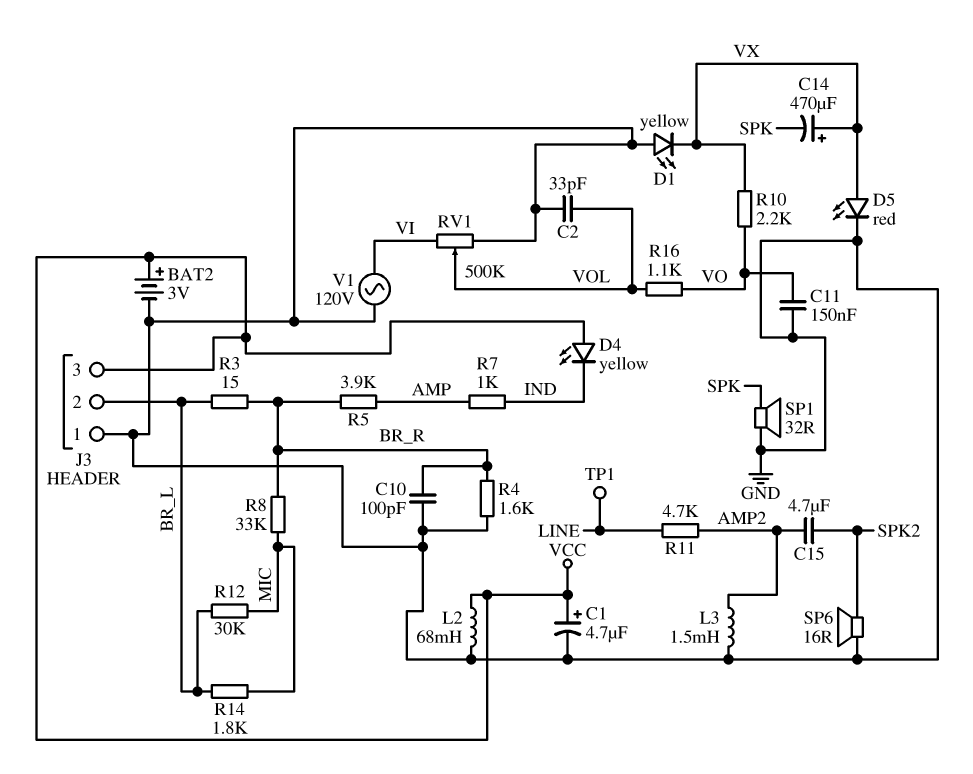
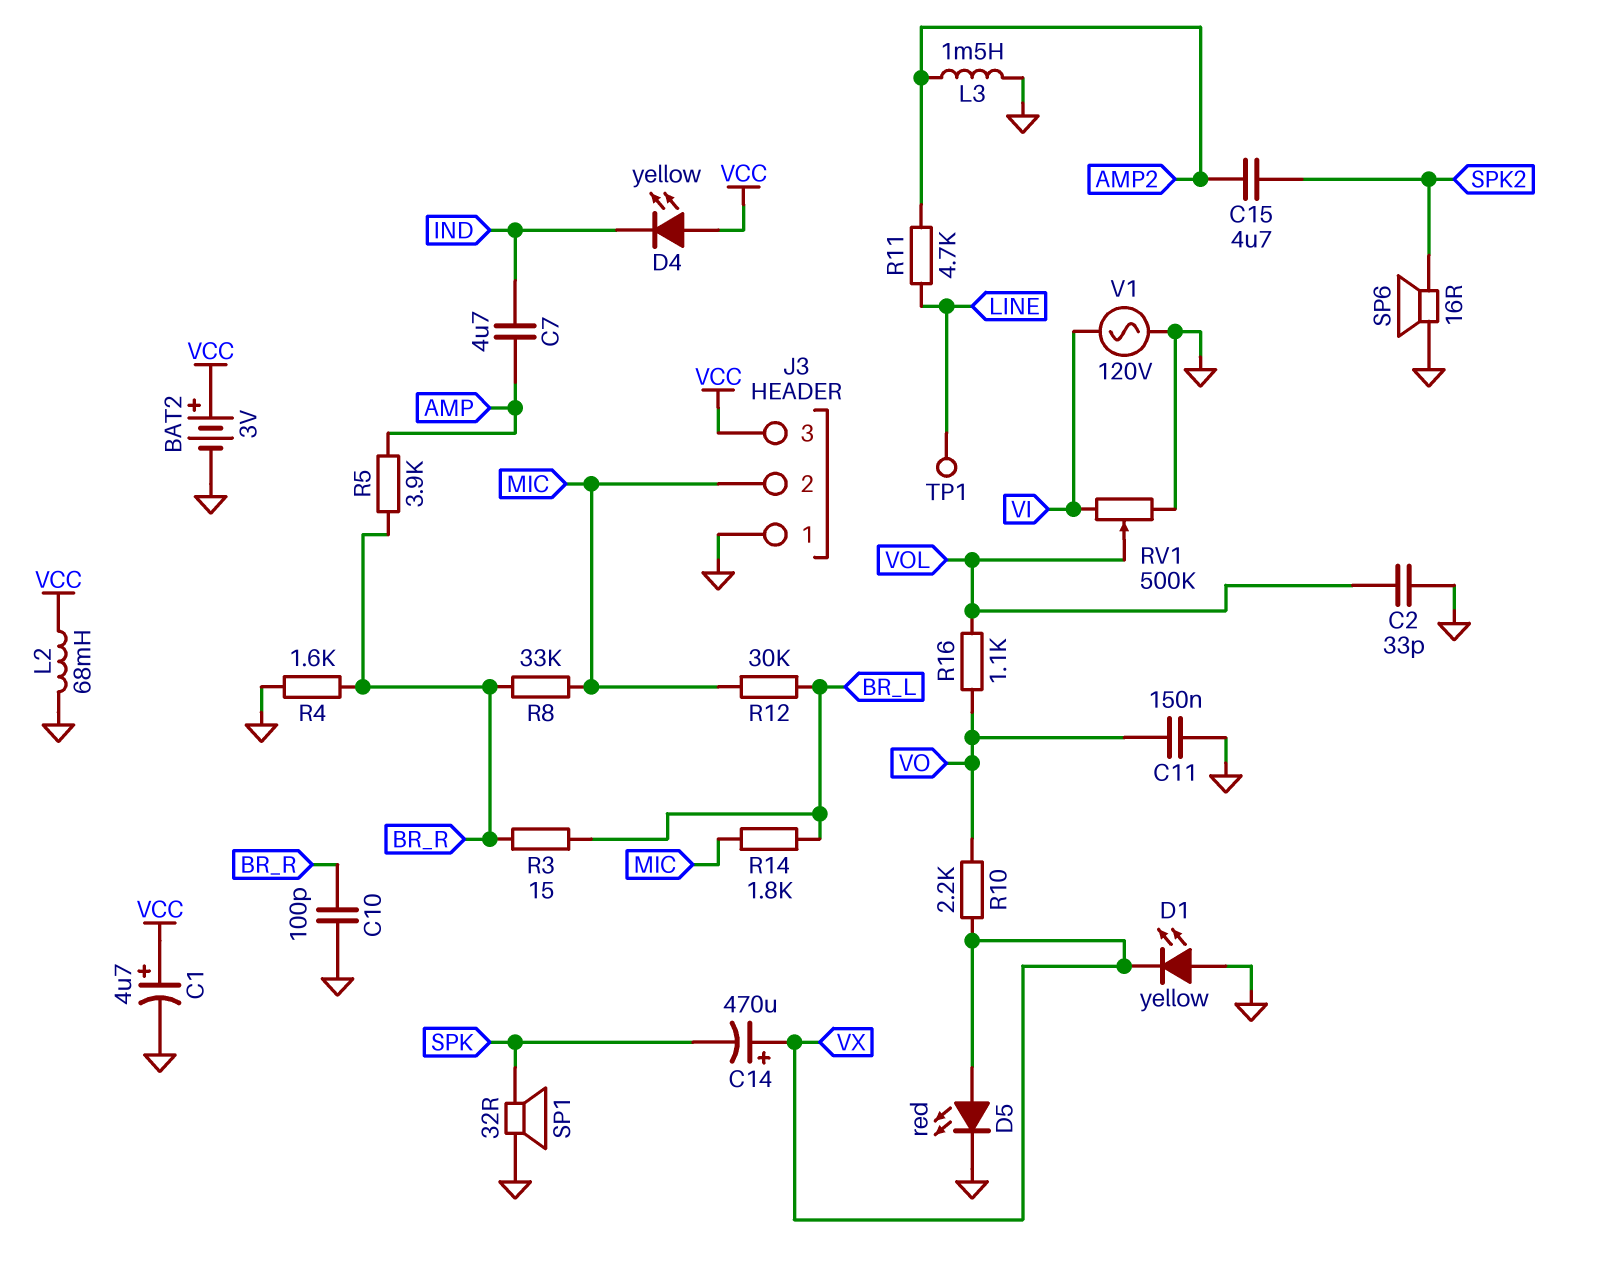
C7: none -> 4.7uF (AMP, IND)
J3 pin 2: BR_L -> MIC
R7: 1k (AMP, IND) -> none

